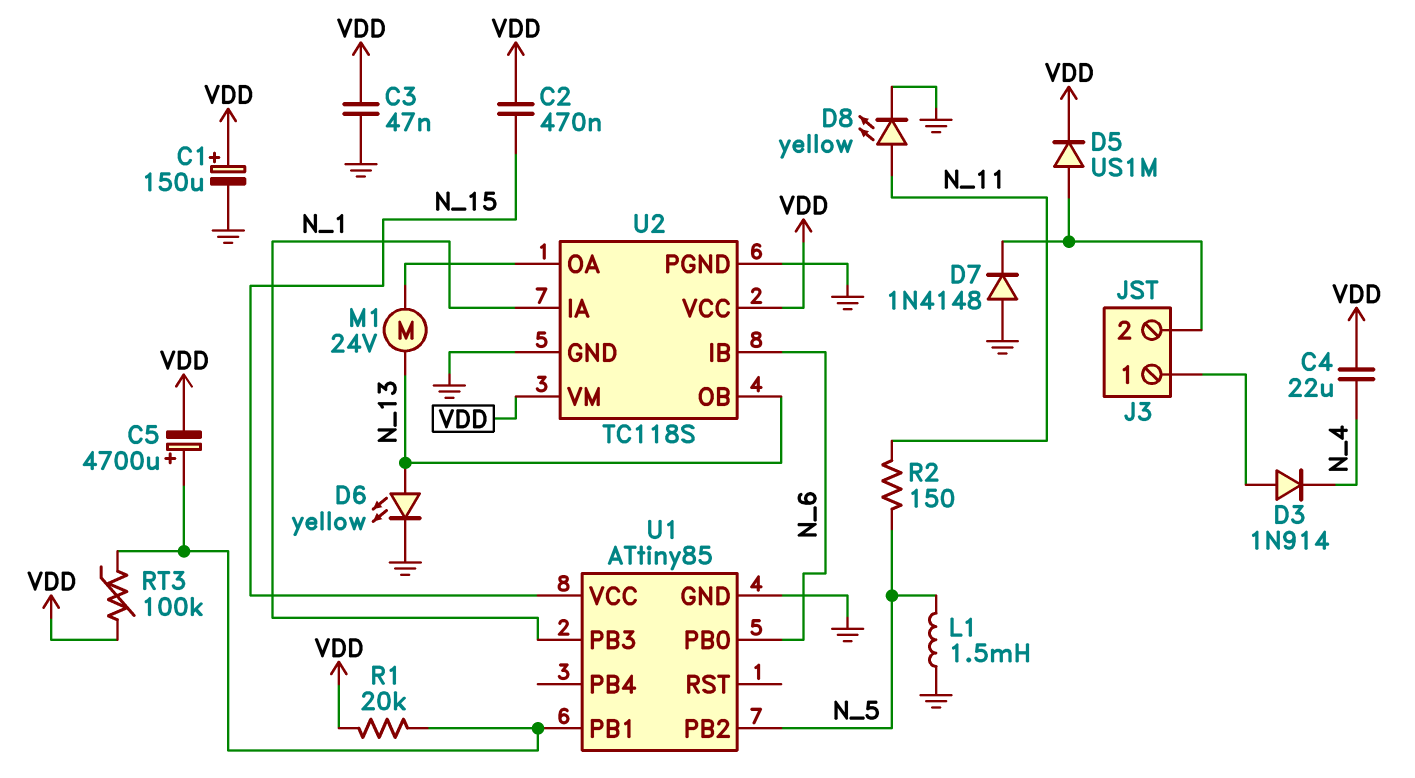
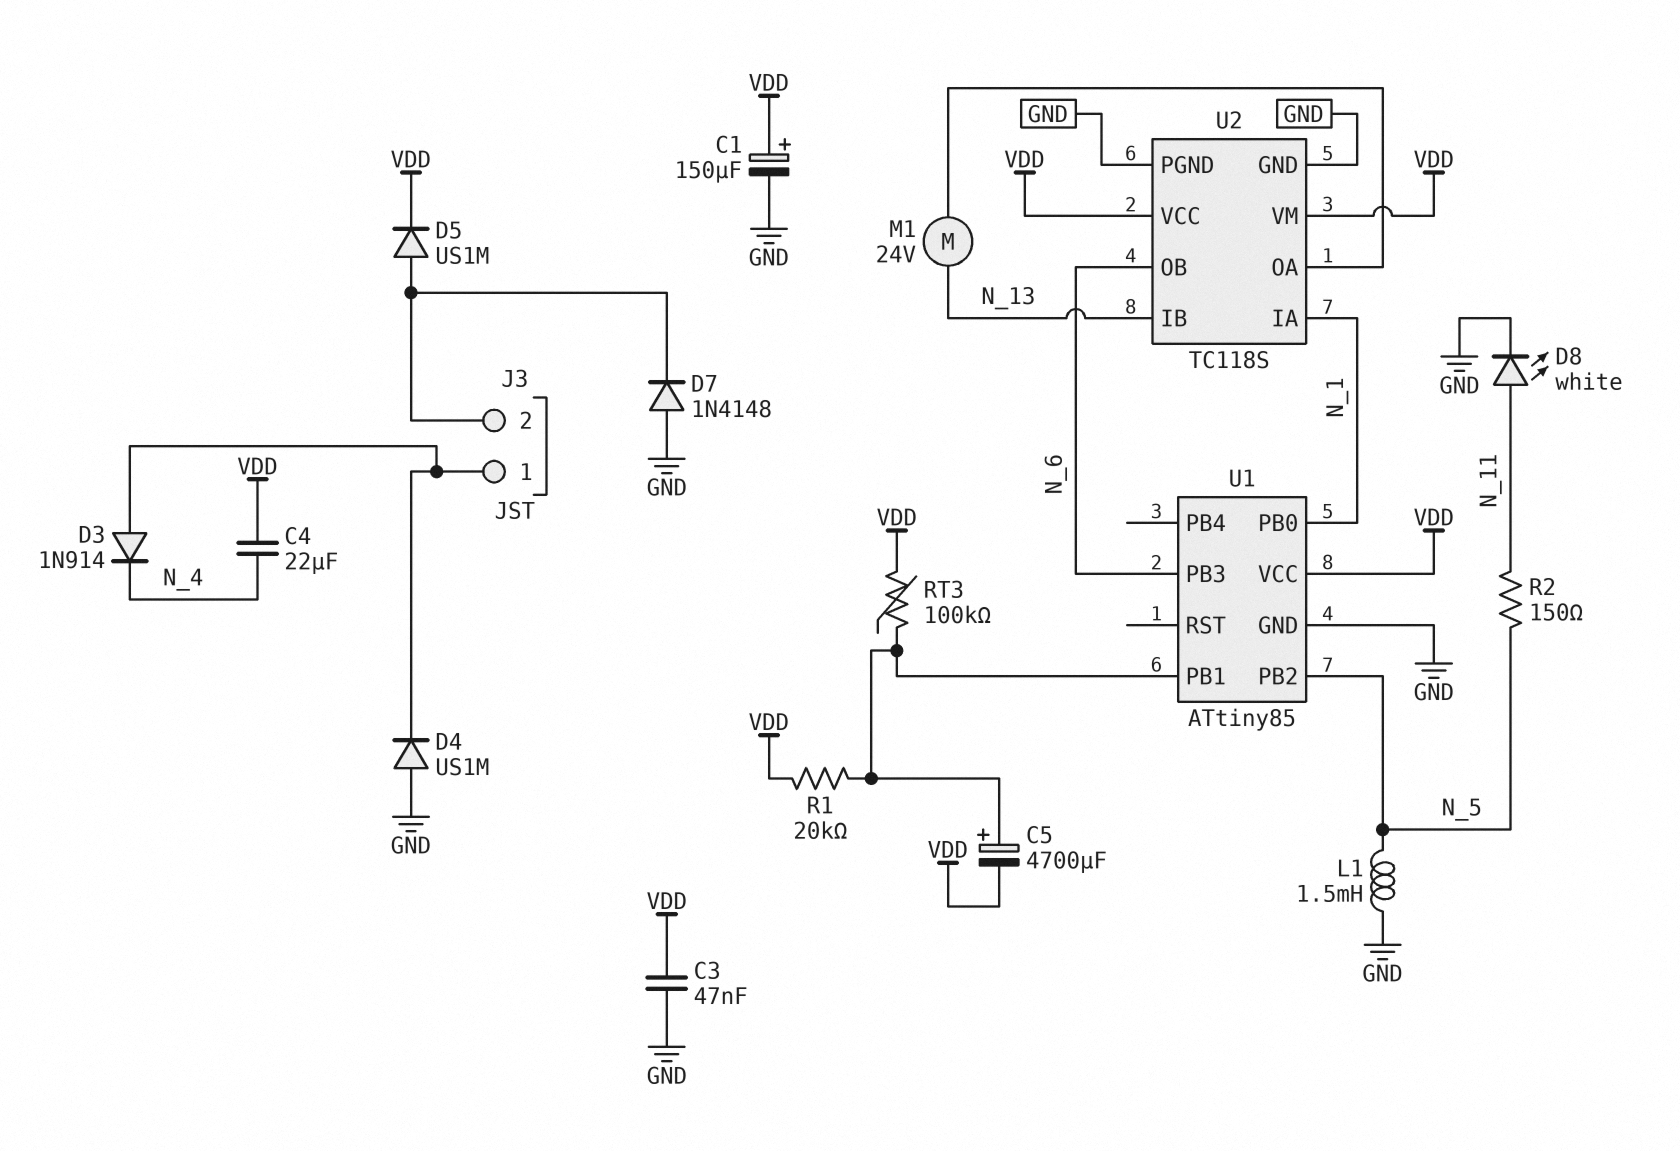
C2: 470nF (N_15, VDD) -> none
D4: none -> diode US1M (A GND, K J3/1)
D6: LED yellow (A N_13, K GND) -> none
D8: LED yellow (A N_11, K GND) -> LED white (A N_11, K GND)
U1 pin PB0: N_6 -> N_1
U1 pin PB3: N_1 -> N_6
U1 pin VCC: N_15 -> VDD
U2 pin IB: N_6 -> N_13
U2 pin OB: N_13 -> N_6

